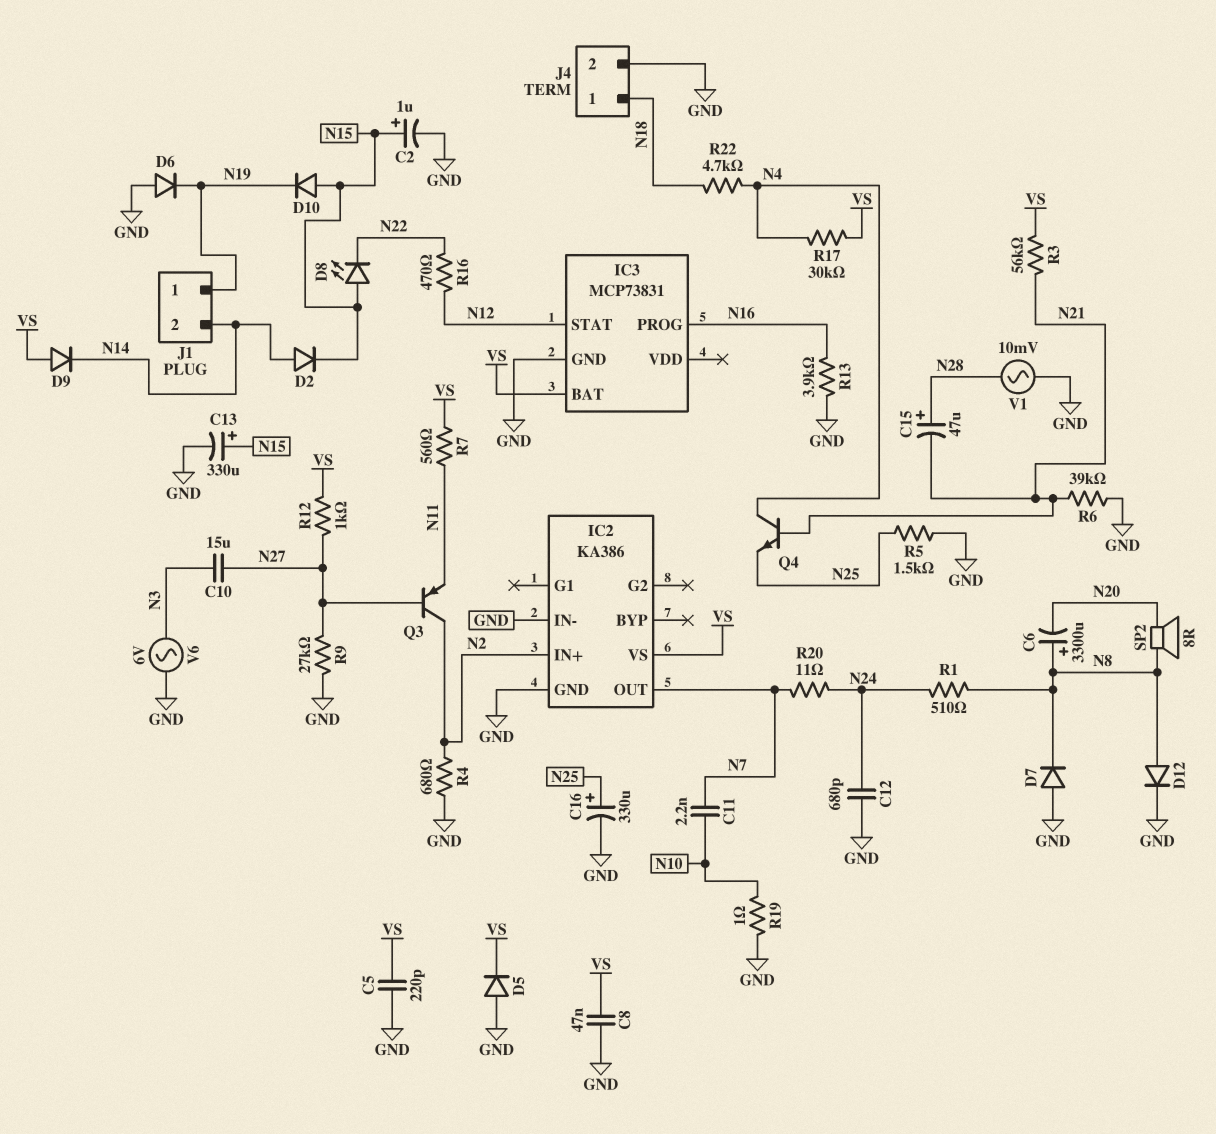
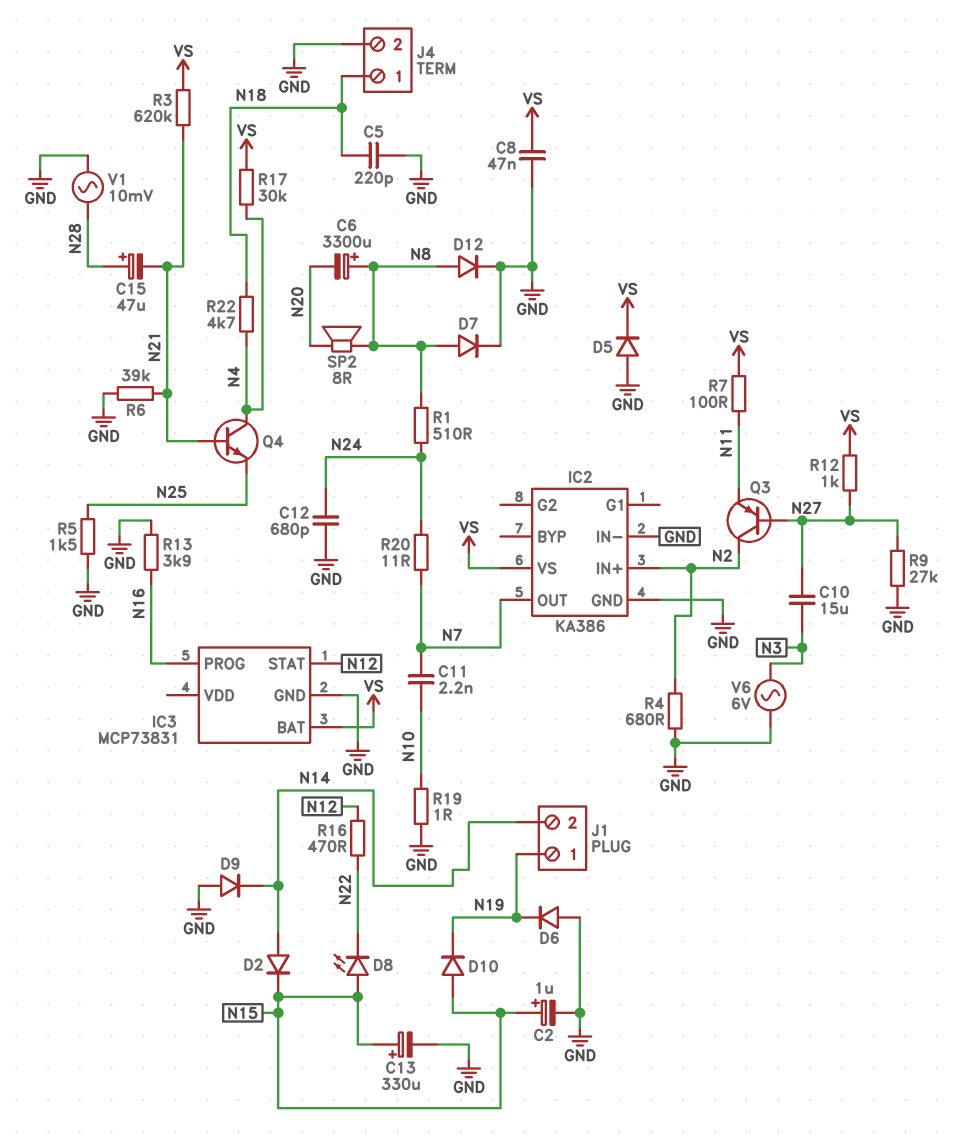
C5: 220pF (GND, VS) -> 220pF (GND, N18)
C16: 330uF (plus N25, minus GND) -> none
D7: diode (A GND, K N8) -> diode (A N8, K GND)
D9: diode (A VS, K N14) -> diode (A GND, K N14)
R3: 56k (N21, VS) -> 620k (N21, VS)
R7: 560 (N11, VS) -> 100 (N11, VS)

